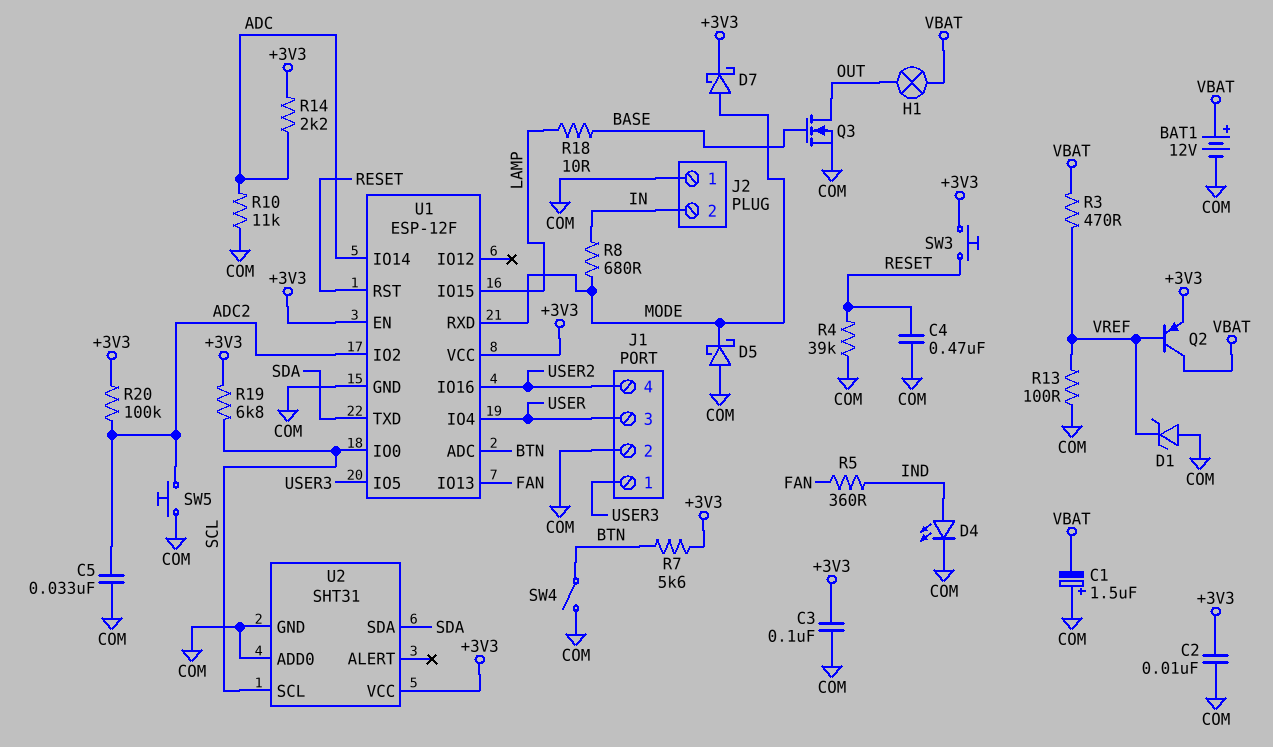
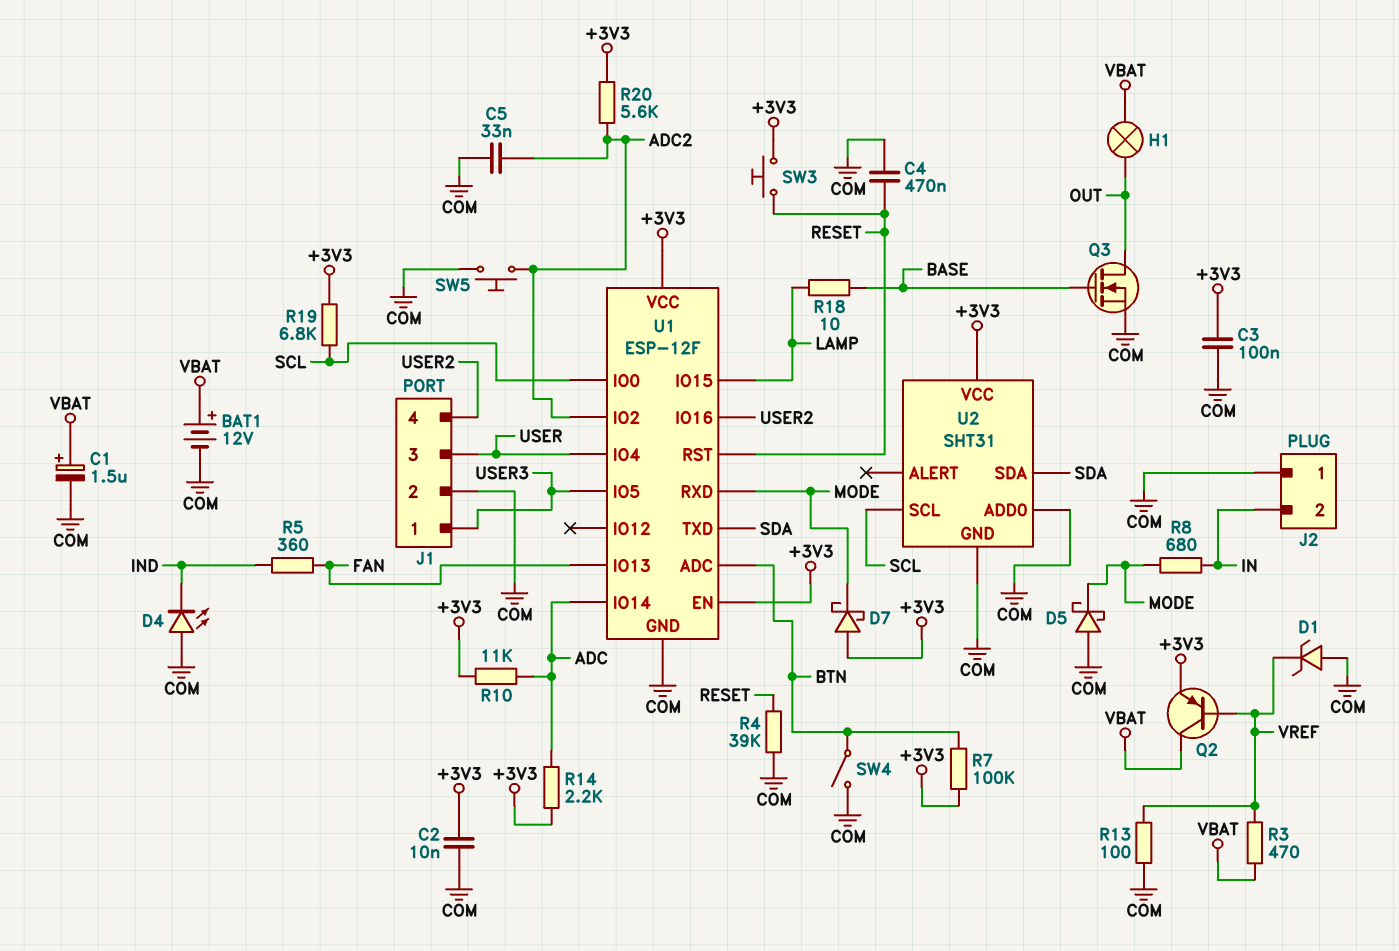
C1: 1.5uF (plus COM, minus VBAT) -> 1.5uF (plus VBAT, minus COM)
D4: LED (A IND, K COM) -> LED (A COM, K IND)
D7: schottky (A MODE, K +3V3) -> schottky (A +3V3, K MODE)
R7: 5.6k (+3V3, BTN) -> 100k (+3V3, BTN)
R10: 11k (ADC, COM) -> 11k (+3V3, ADC)
R20: 100k (+3V3, ADC2) -> 5.6k (+3V3, ADC2)

